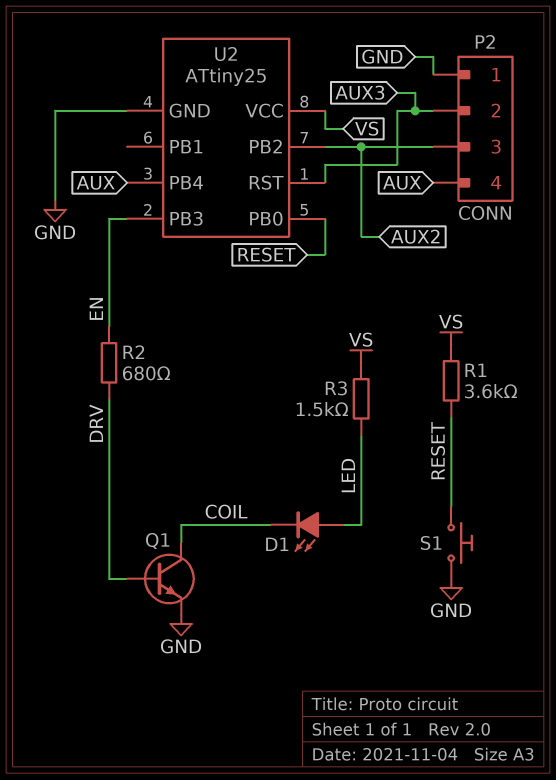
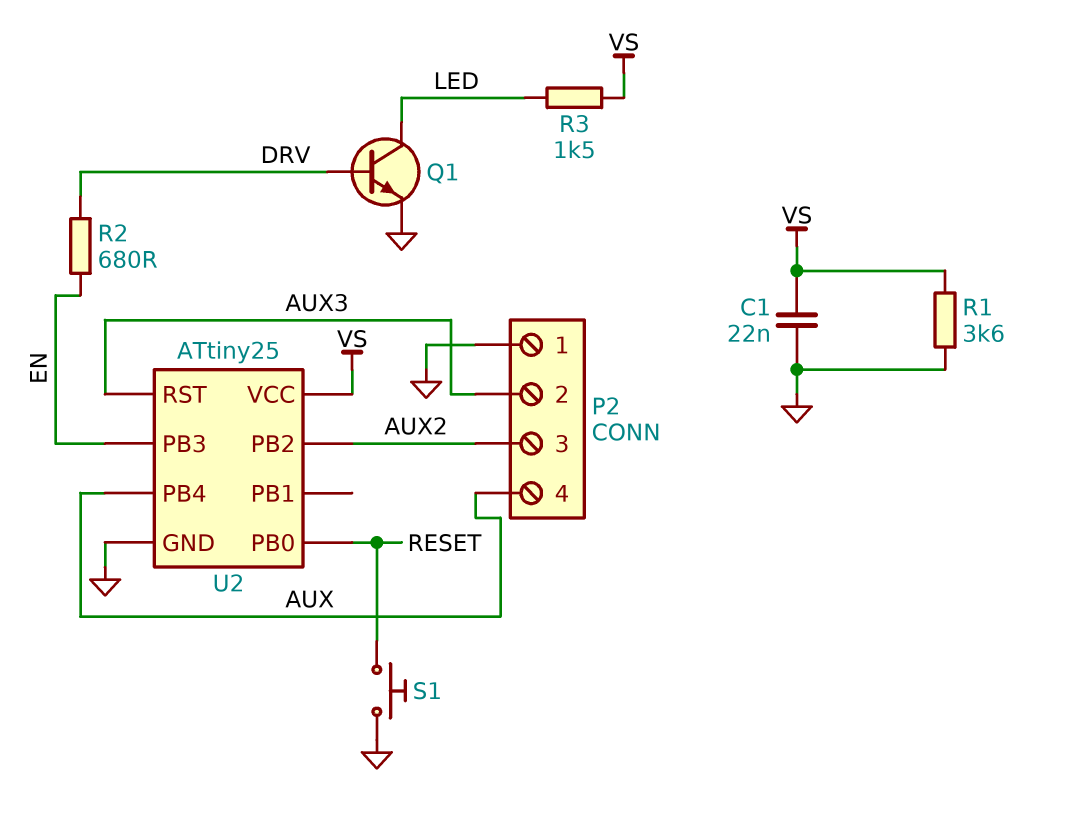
C1: none -> 22nF (GND, VS)
D1: LED (A LED, K COIL) -> none
Q1: NPN (B DRV, C COIL, E GND) -> NPN (B DRV, C LED, E GND)
R1: 3.6k (RESET, VS) -> 3.6k (GND, VS)

